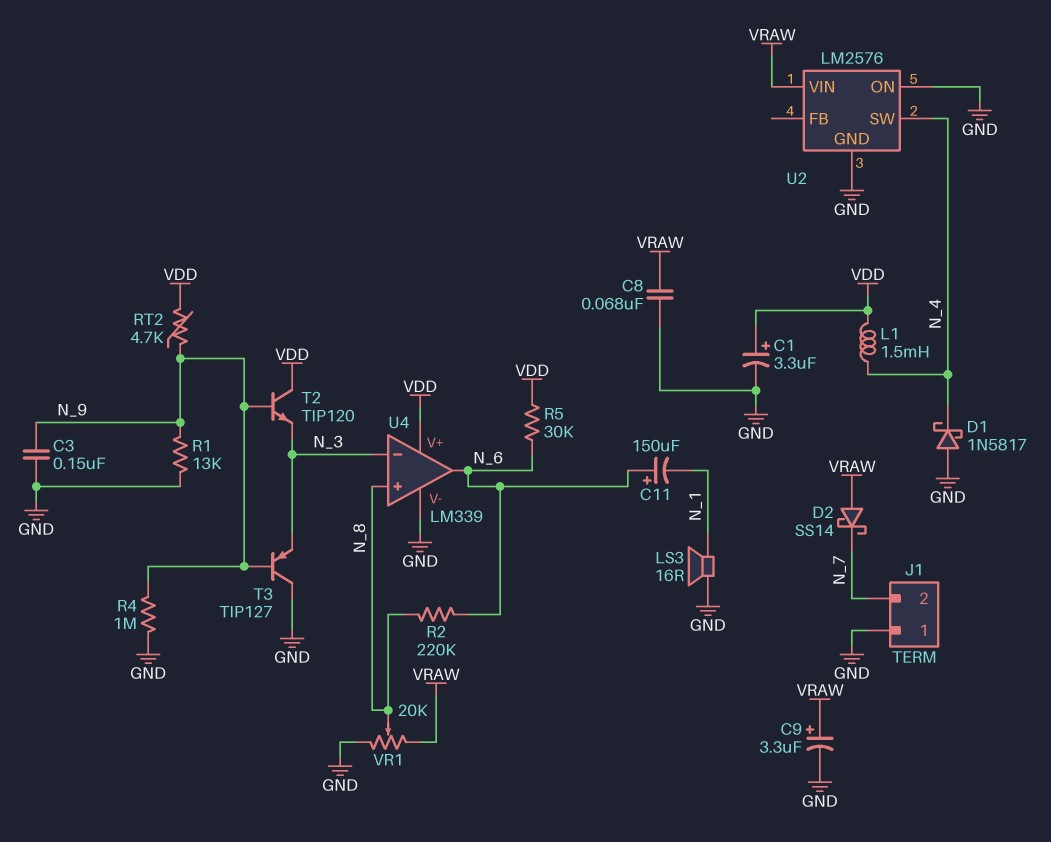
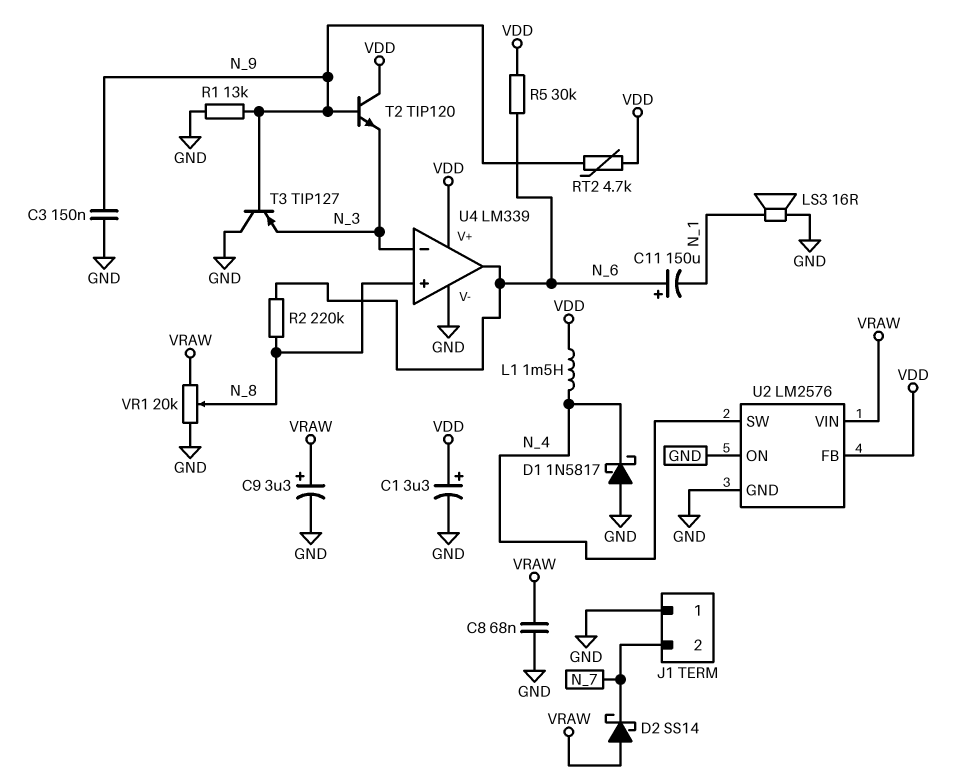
R4: 1M (GND, N_9) -> none
U2 pin FB: none -> VDD

